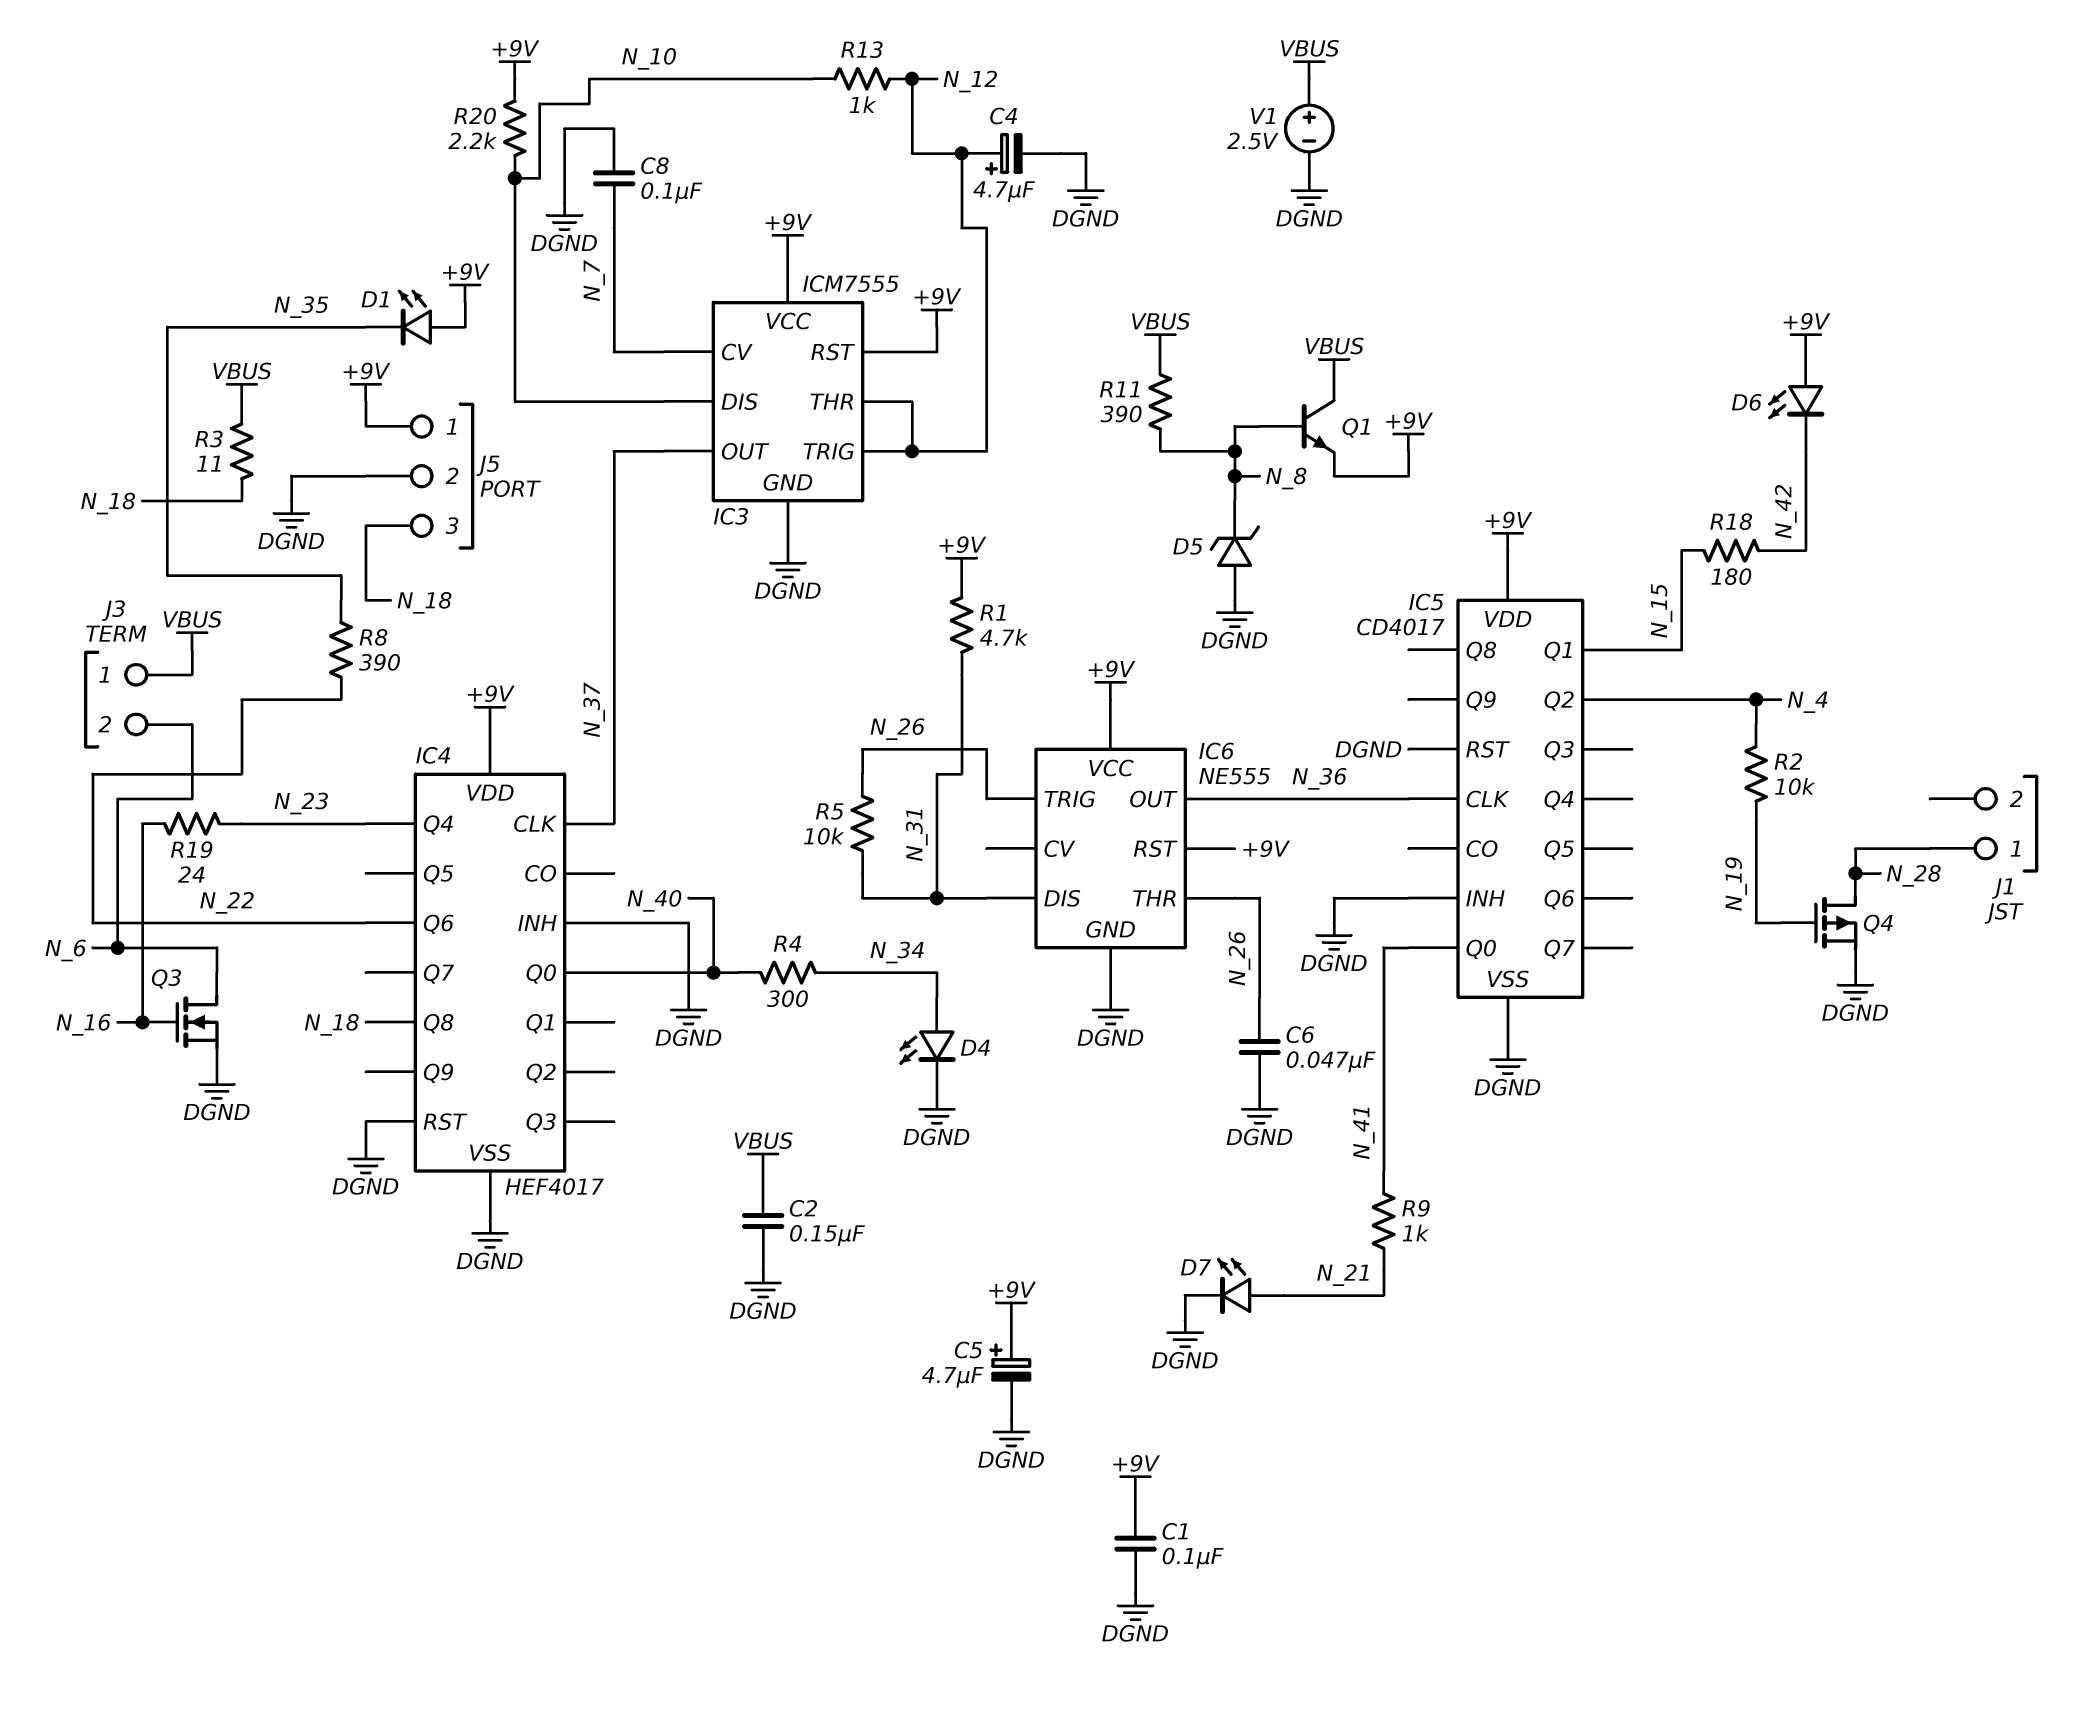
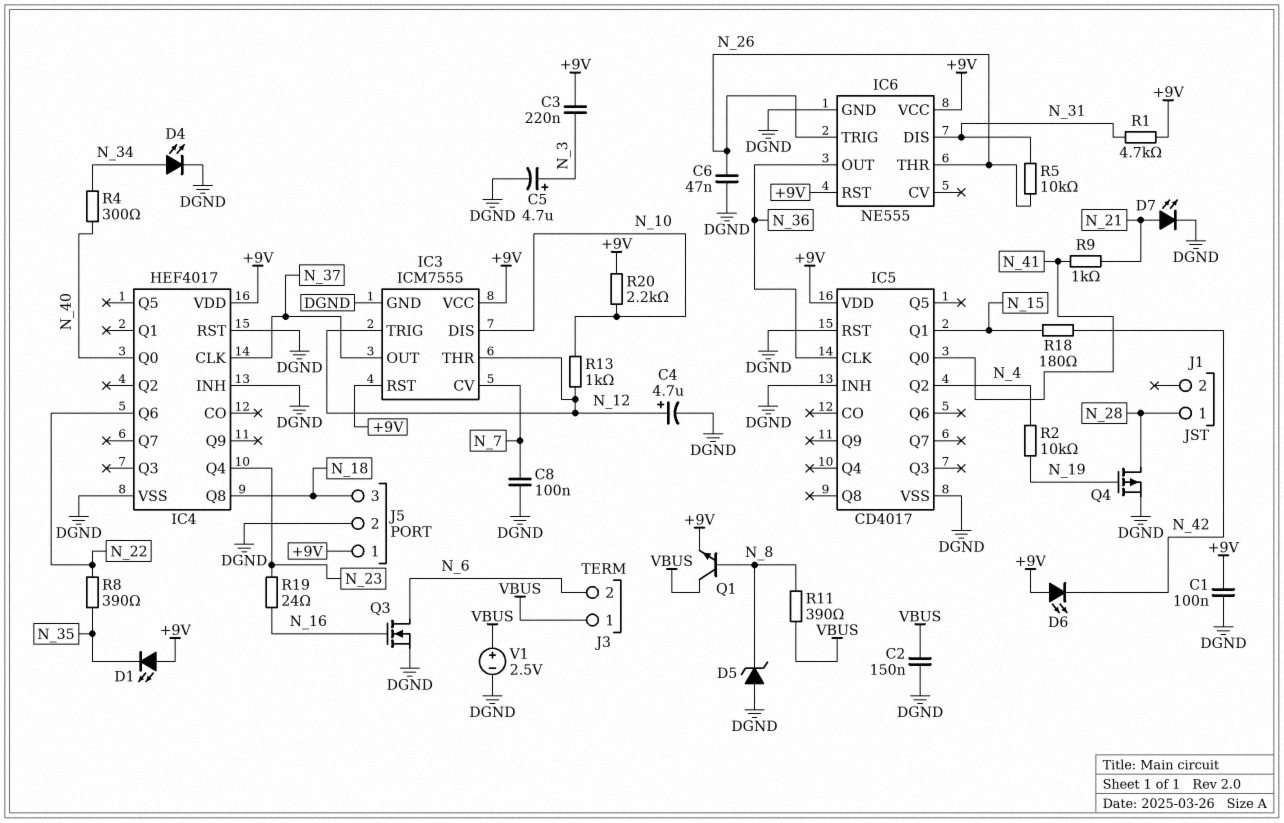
C3: none -> 220nF (+9V, N_3)
C5: 4.7uF (plus +9V, minus DGND) -> 4.7uF (plus N_3, minus DGND)
R3: 11 (N_18, VBUS) -> none

